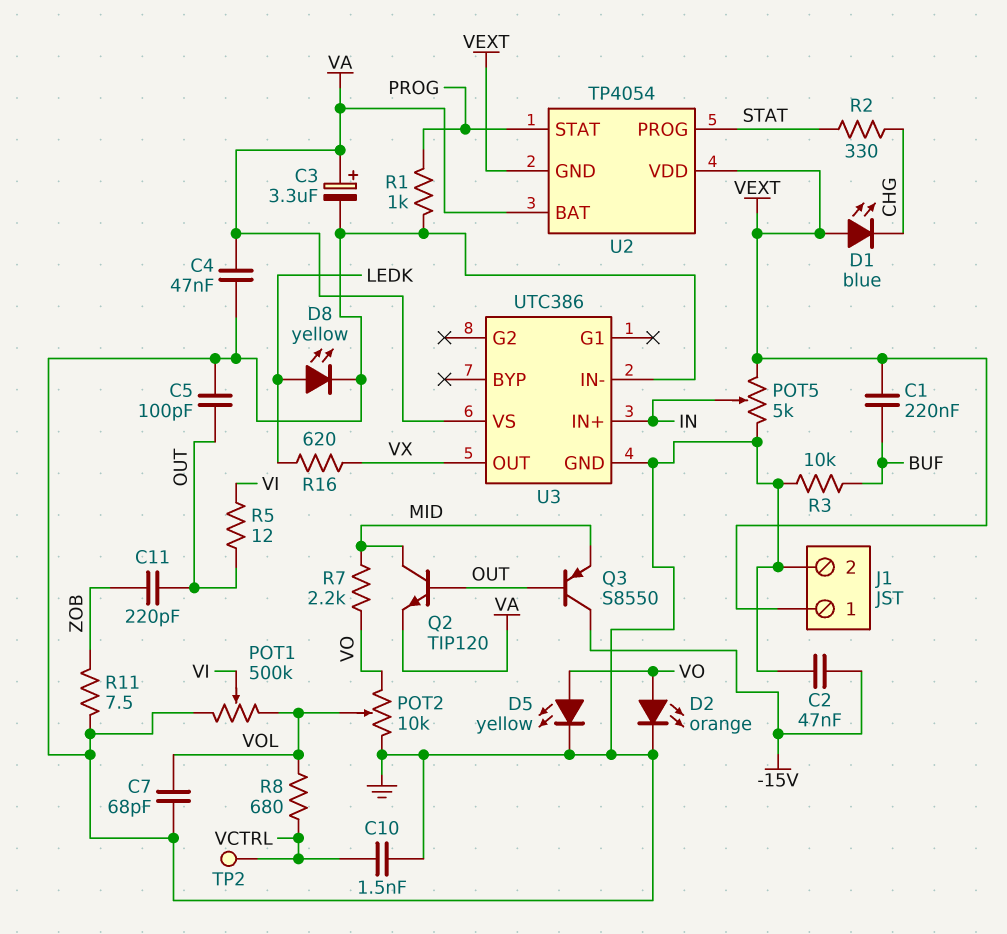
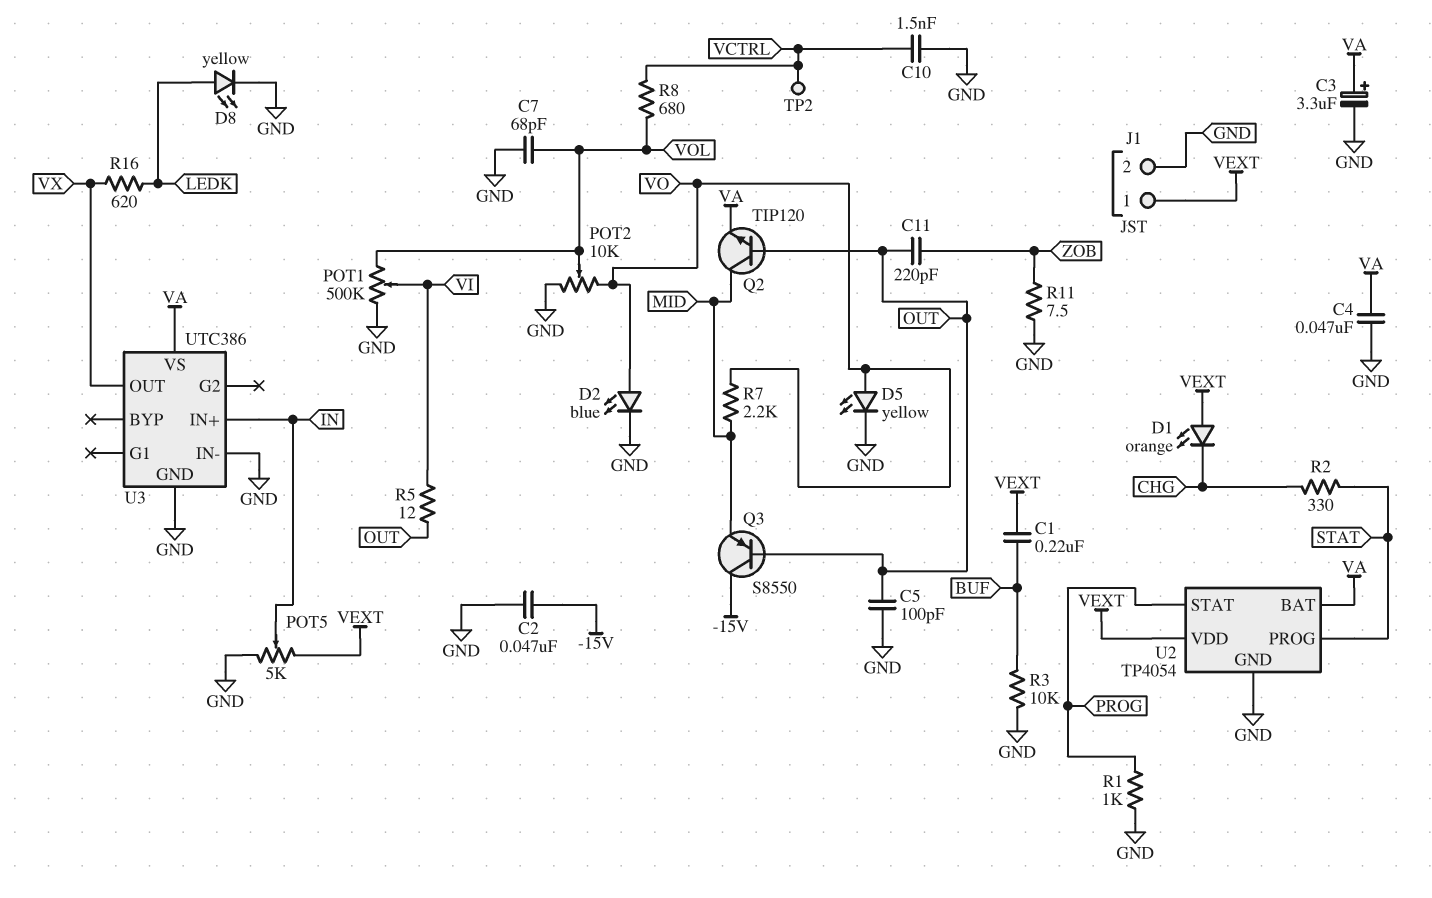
D1: LED blue (A VEXT, K CHG) -> LED orange (A VEXT, K CHG)
D2: LED orange (A VO, K GND) -> LED blue (A VO, K GND)
U2 pin GND: VEXT -> GND

